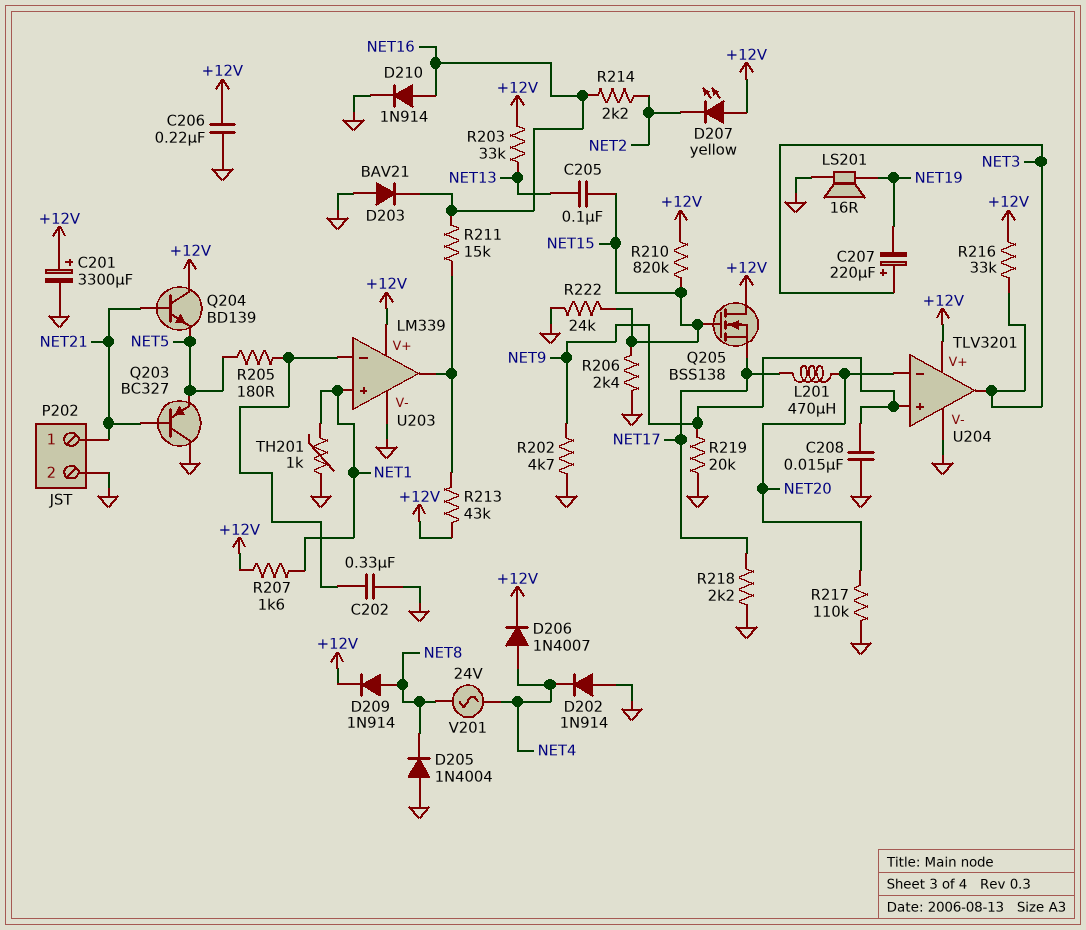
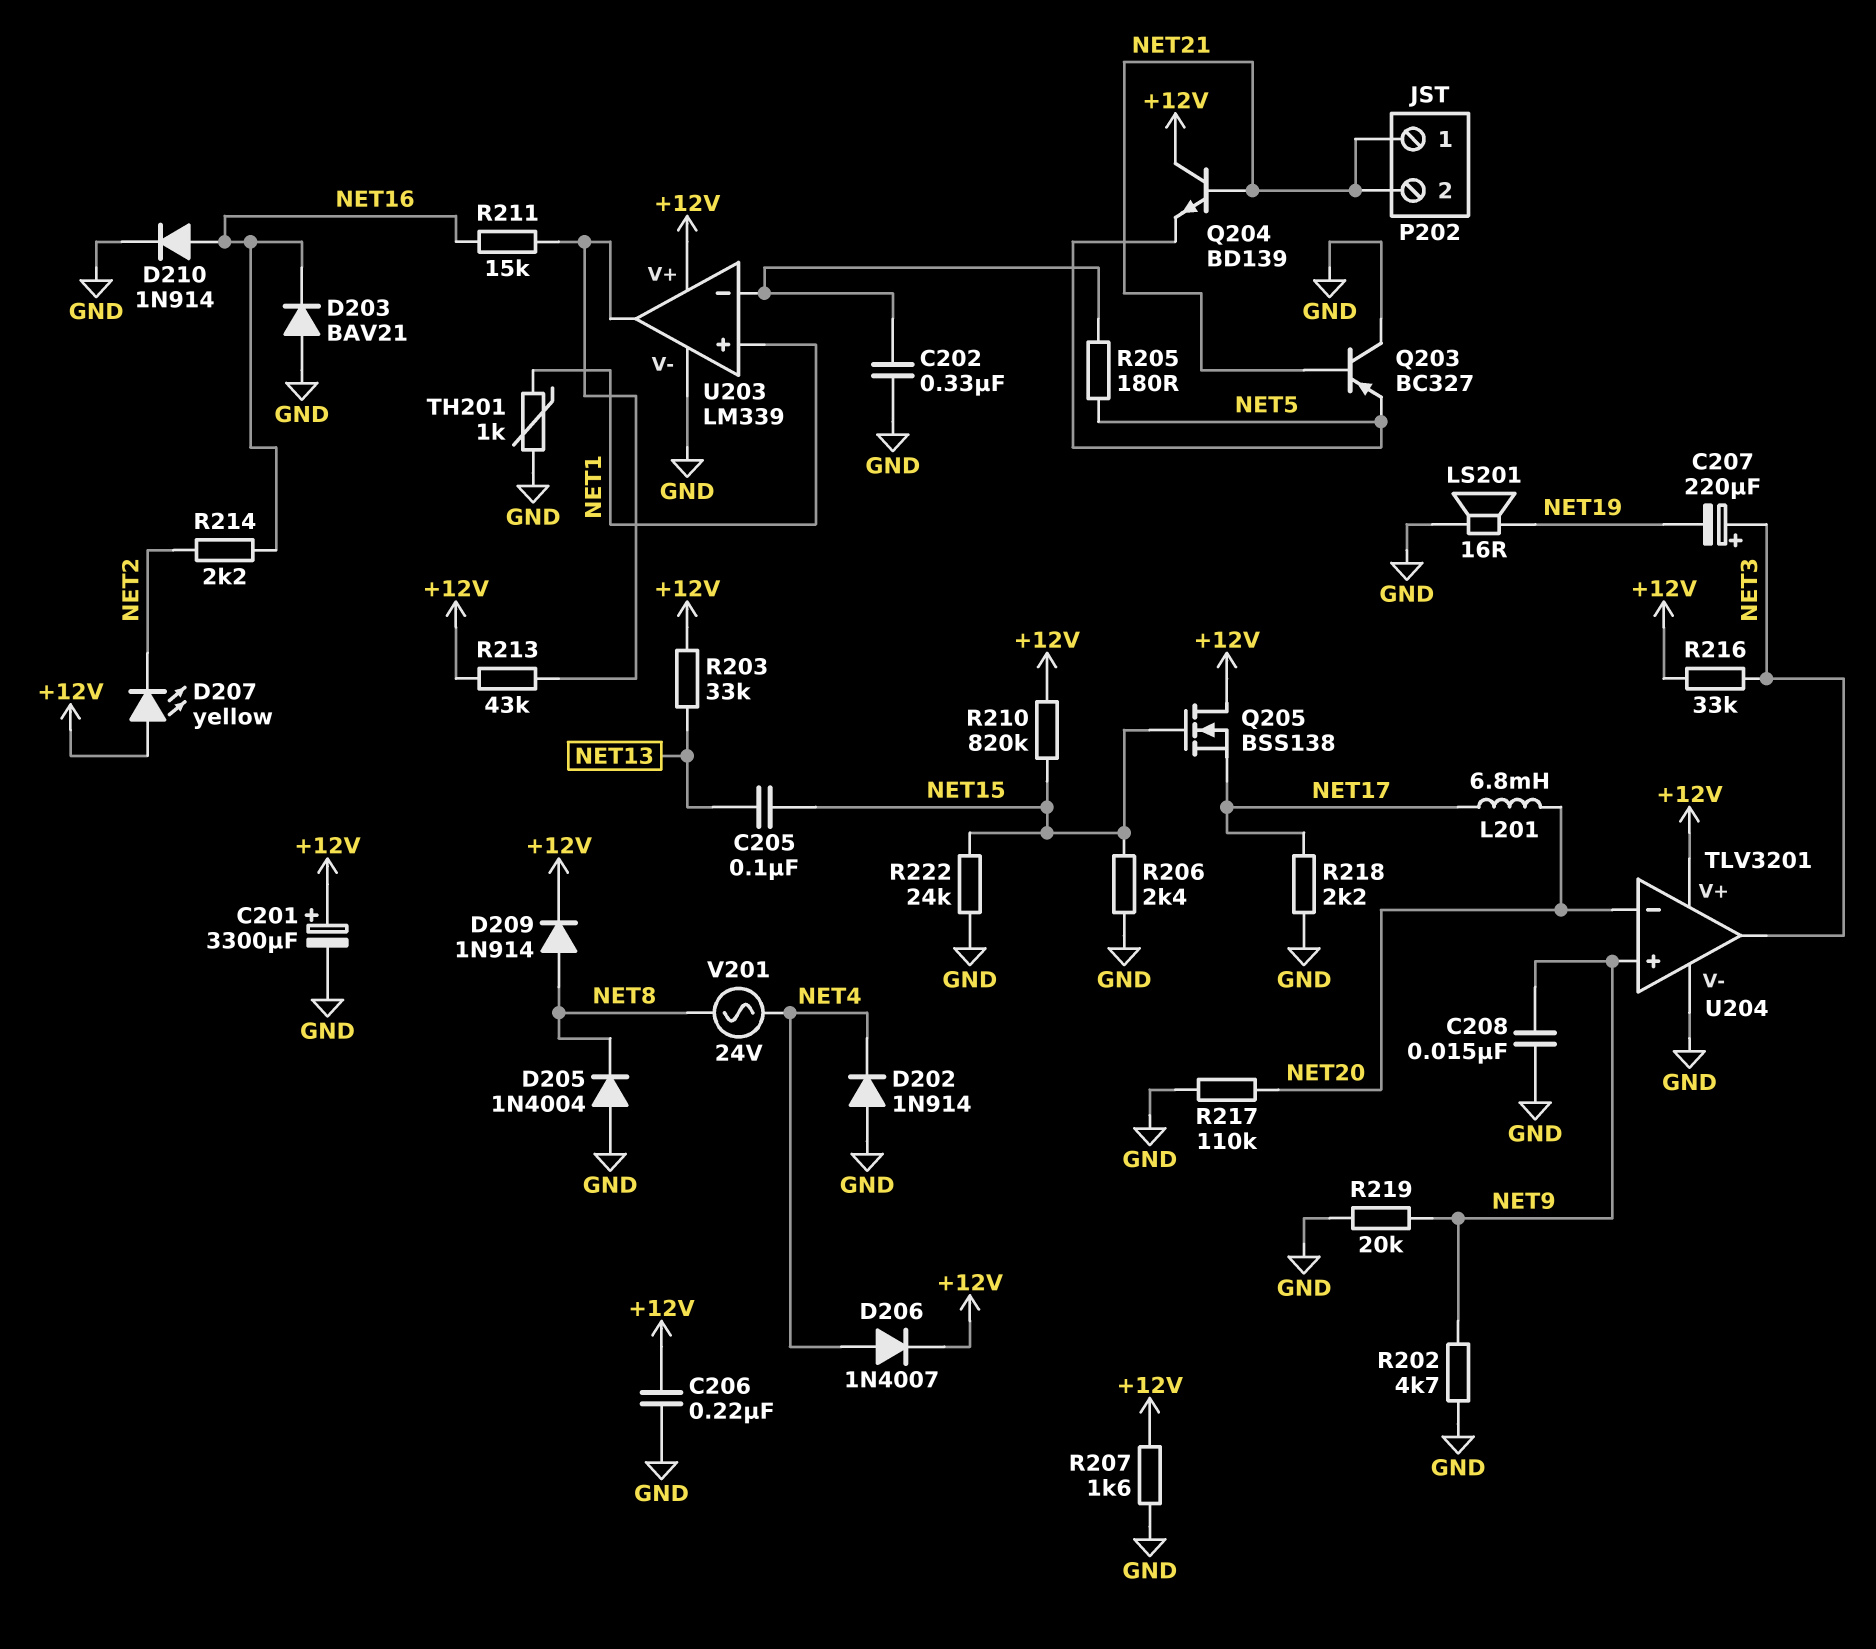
L201: 470uH (NET17, NET20) -> 6.8mH (NET17, NET20)
P202 pin 2: GND -> NET21
R207: 1.6k (+12V, NET1) -> 1.6k (+12V, GND)

